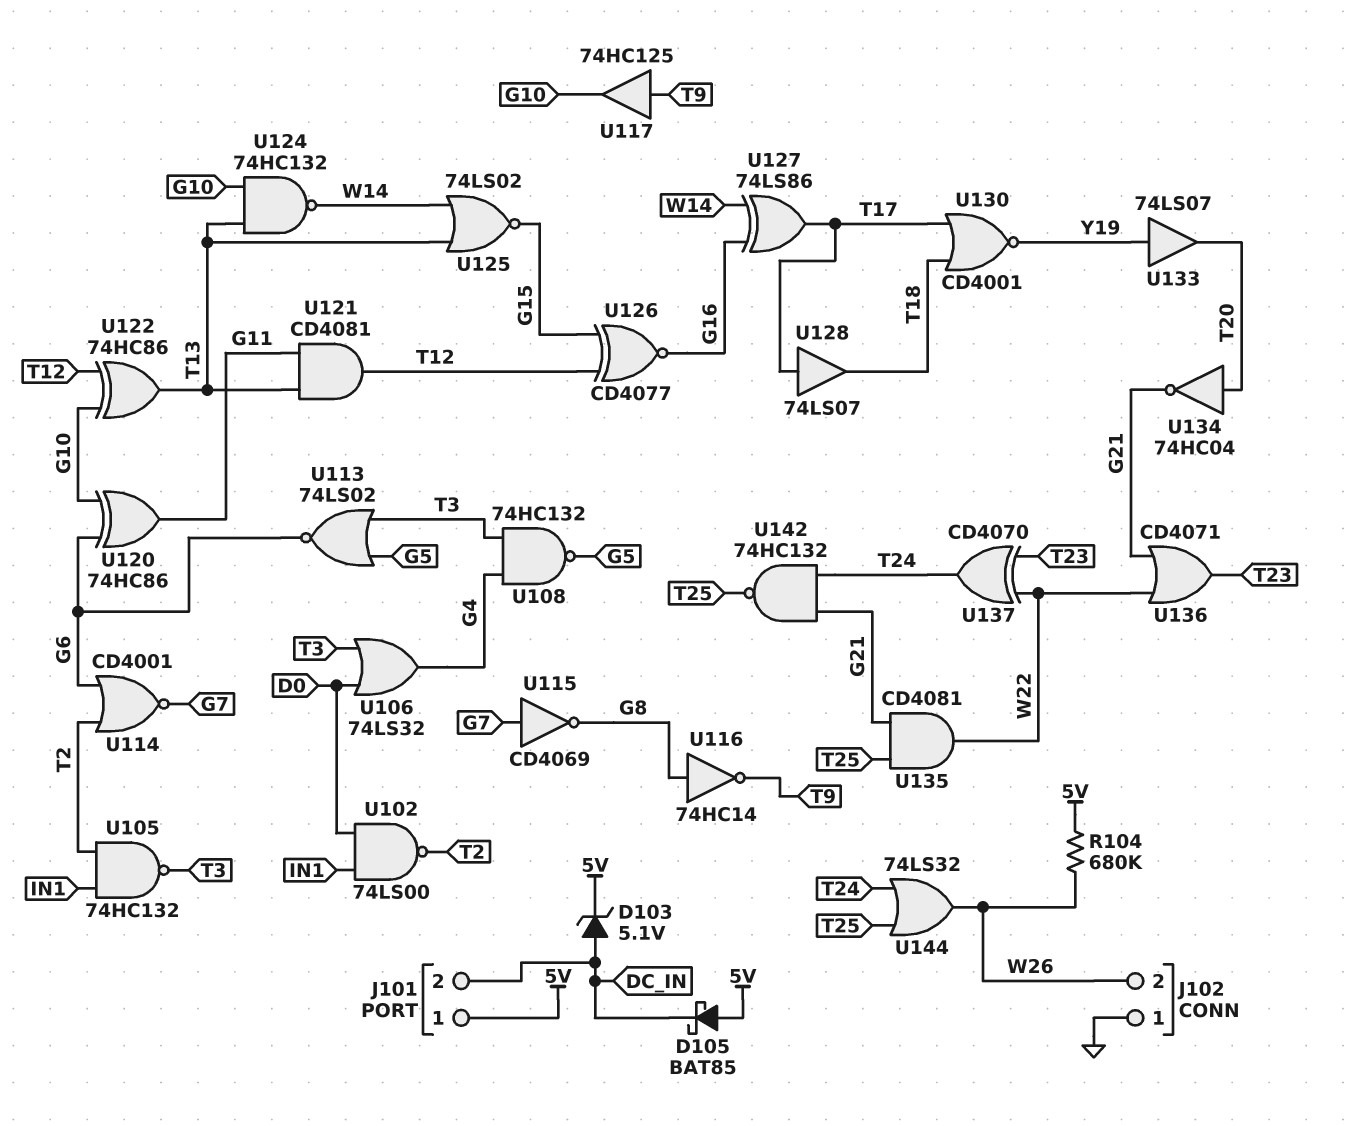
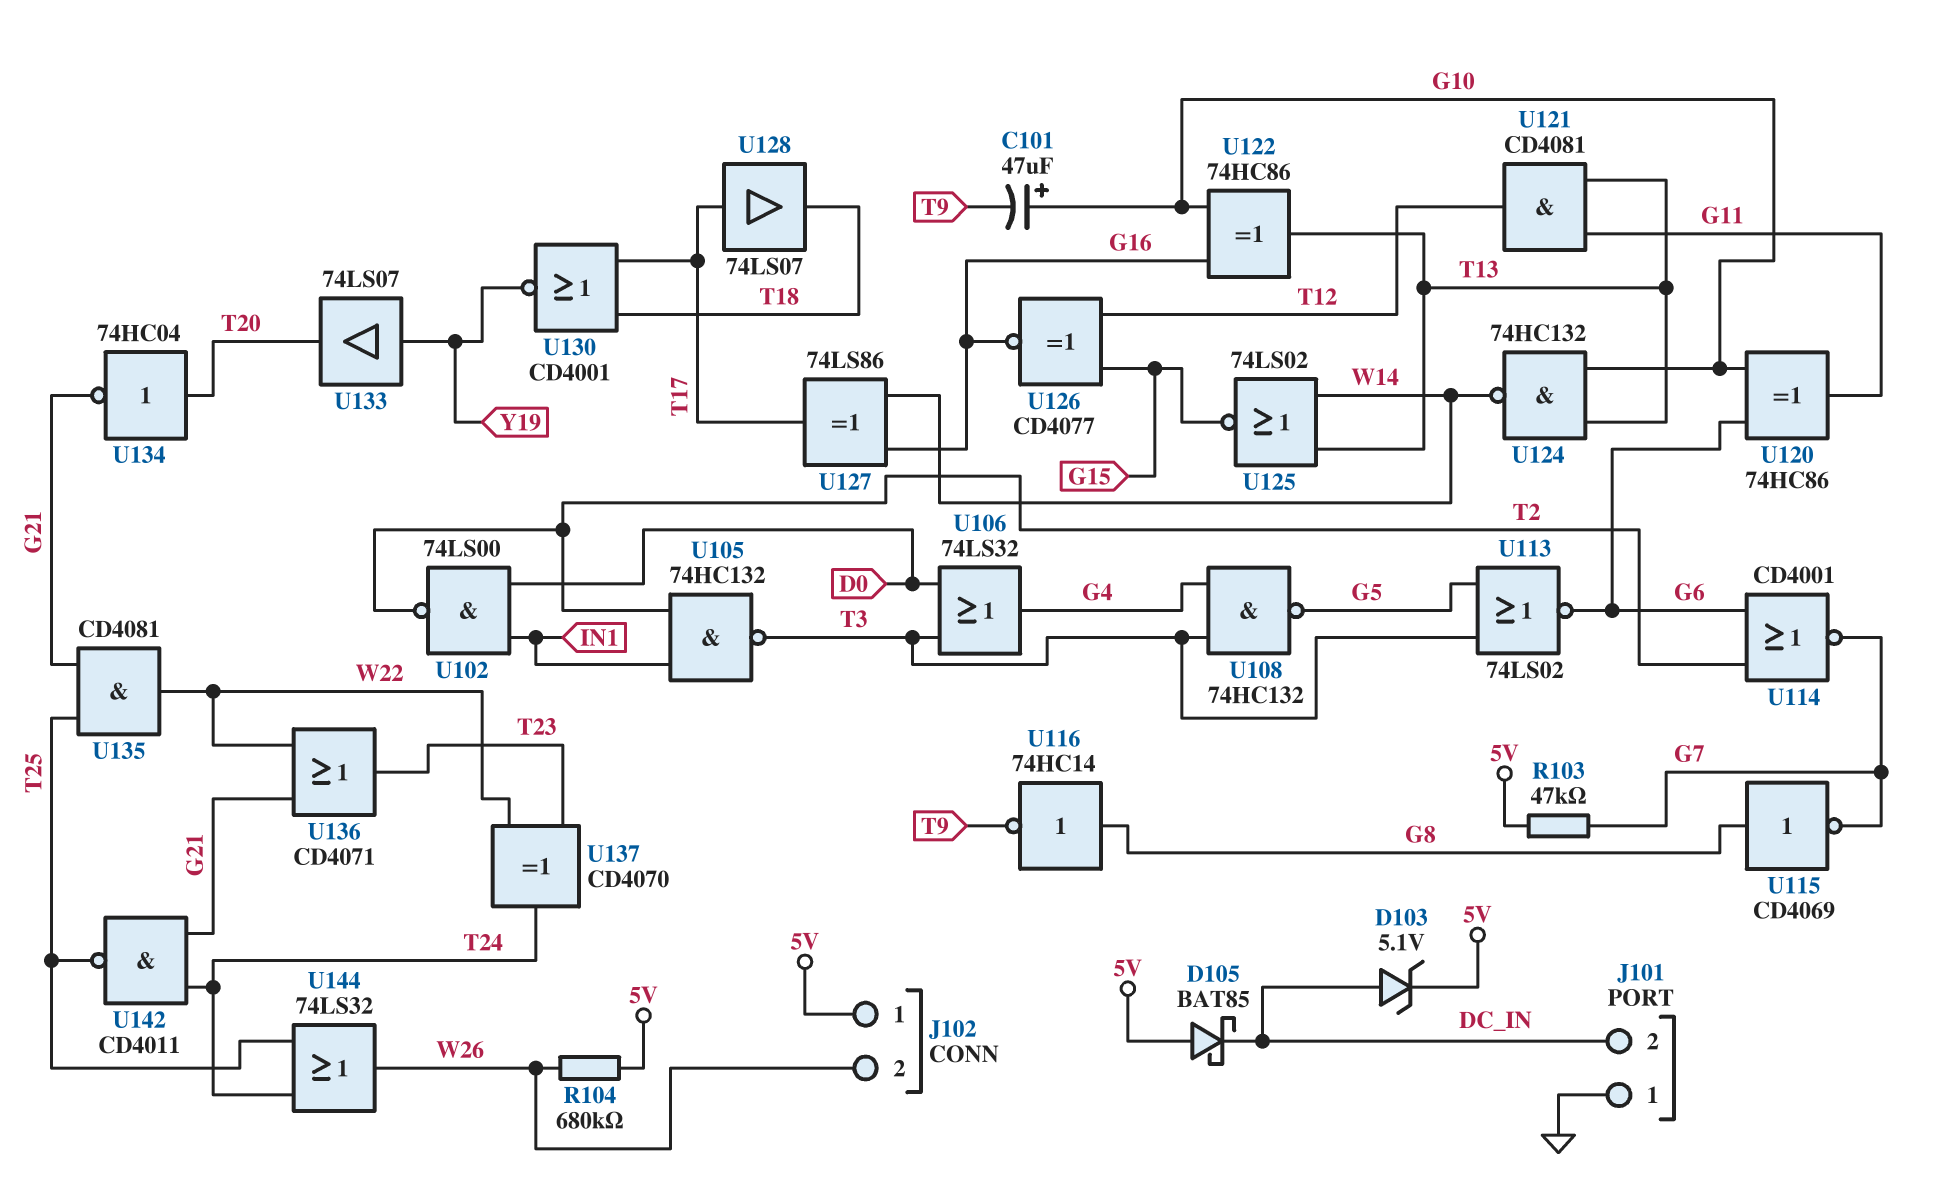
C101: none -> 47uF (plus G10, minus T9)
J101 pin 1: 5V -> GND
J102 pin 1: GND -> 5V
R103: none -> 47k (5V, G7)
U115: NOT CD4069 (in G7, out G8) -> NOT CD4069 (in G8, out G7)
U117: buffer 74HC125 (in T9, out G10) -> none
U122: XOR 74HC86 (in G10, in T12, out T13) -> XOR 74HC86 (in G10, in G16, out T13)
U142: NAND 74HC132 (in G21, in T24, out T25) -> NAND CD4011 (in G21, in T24, out T25)

